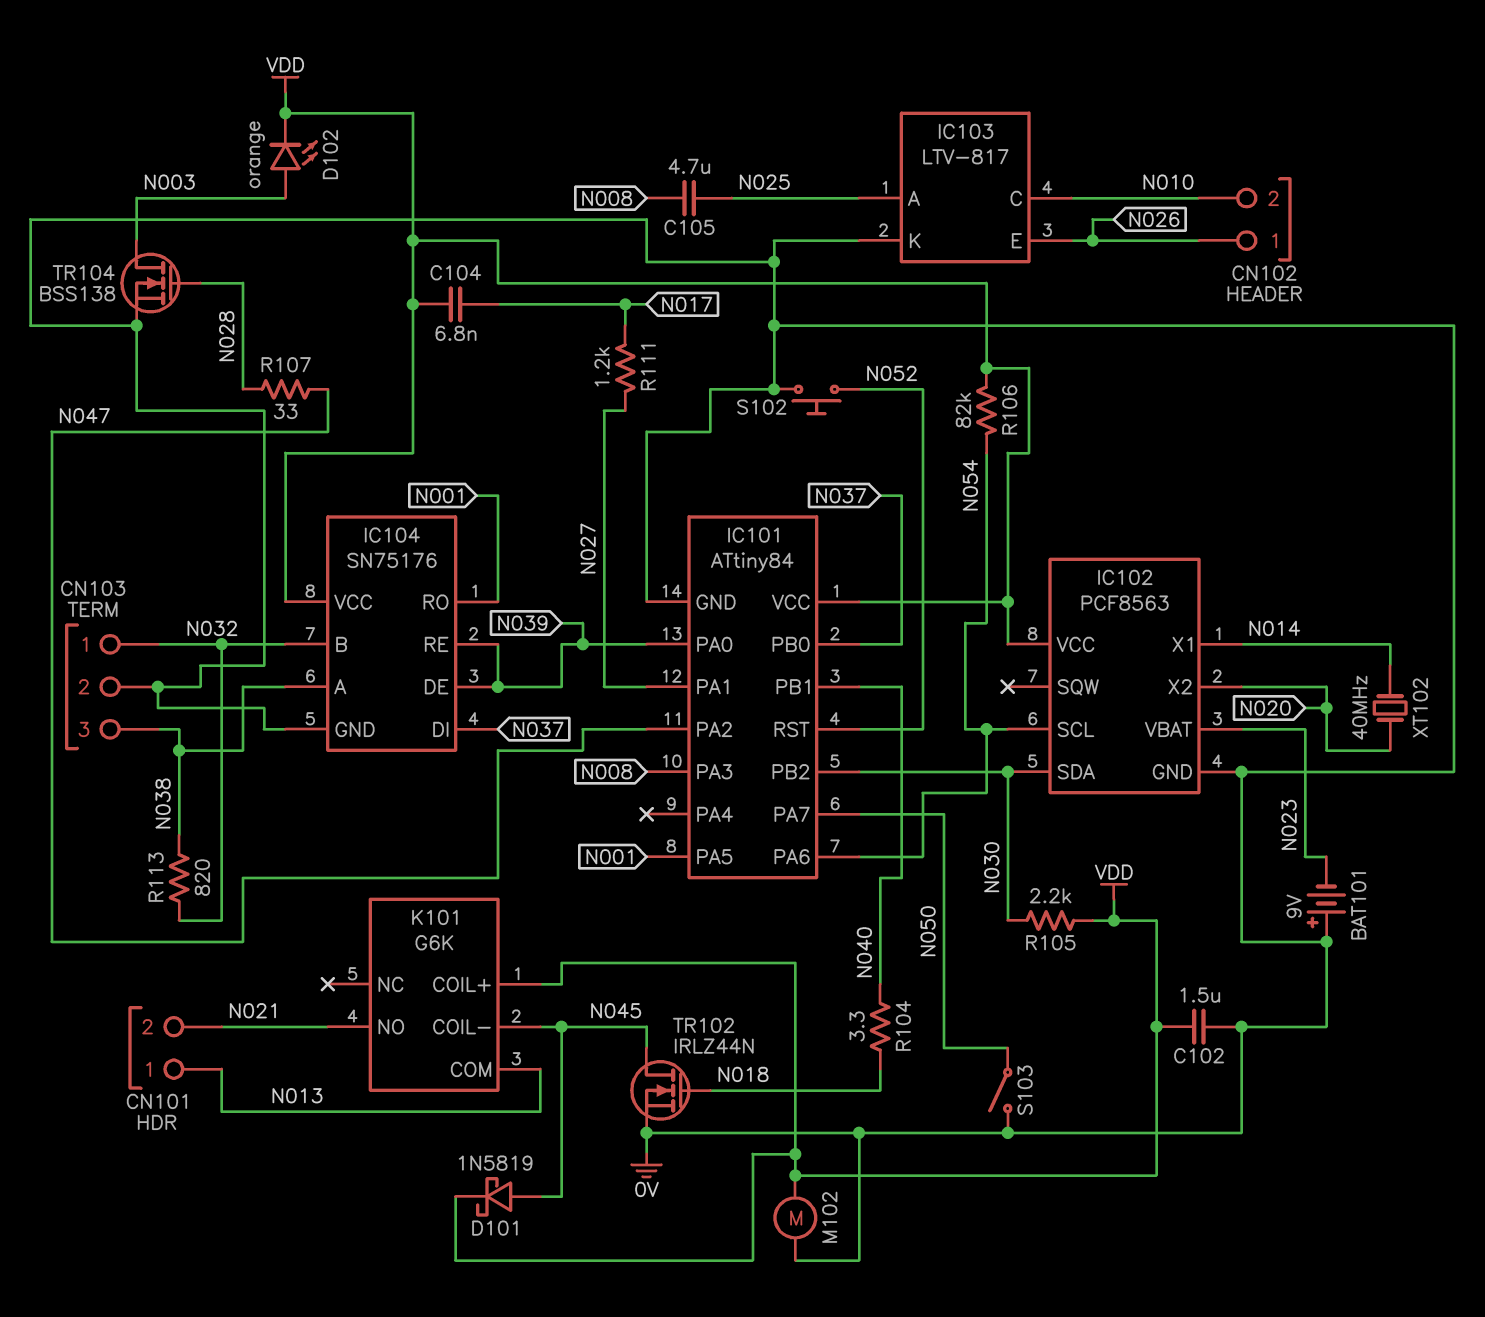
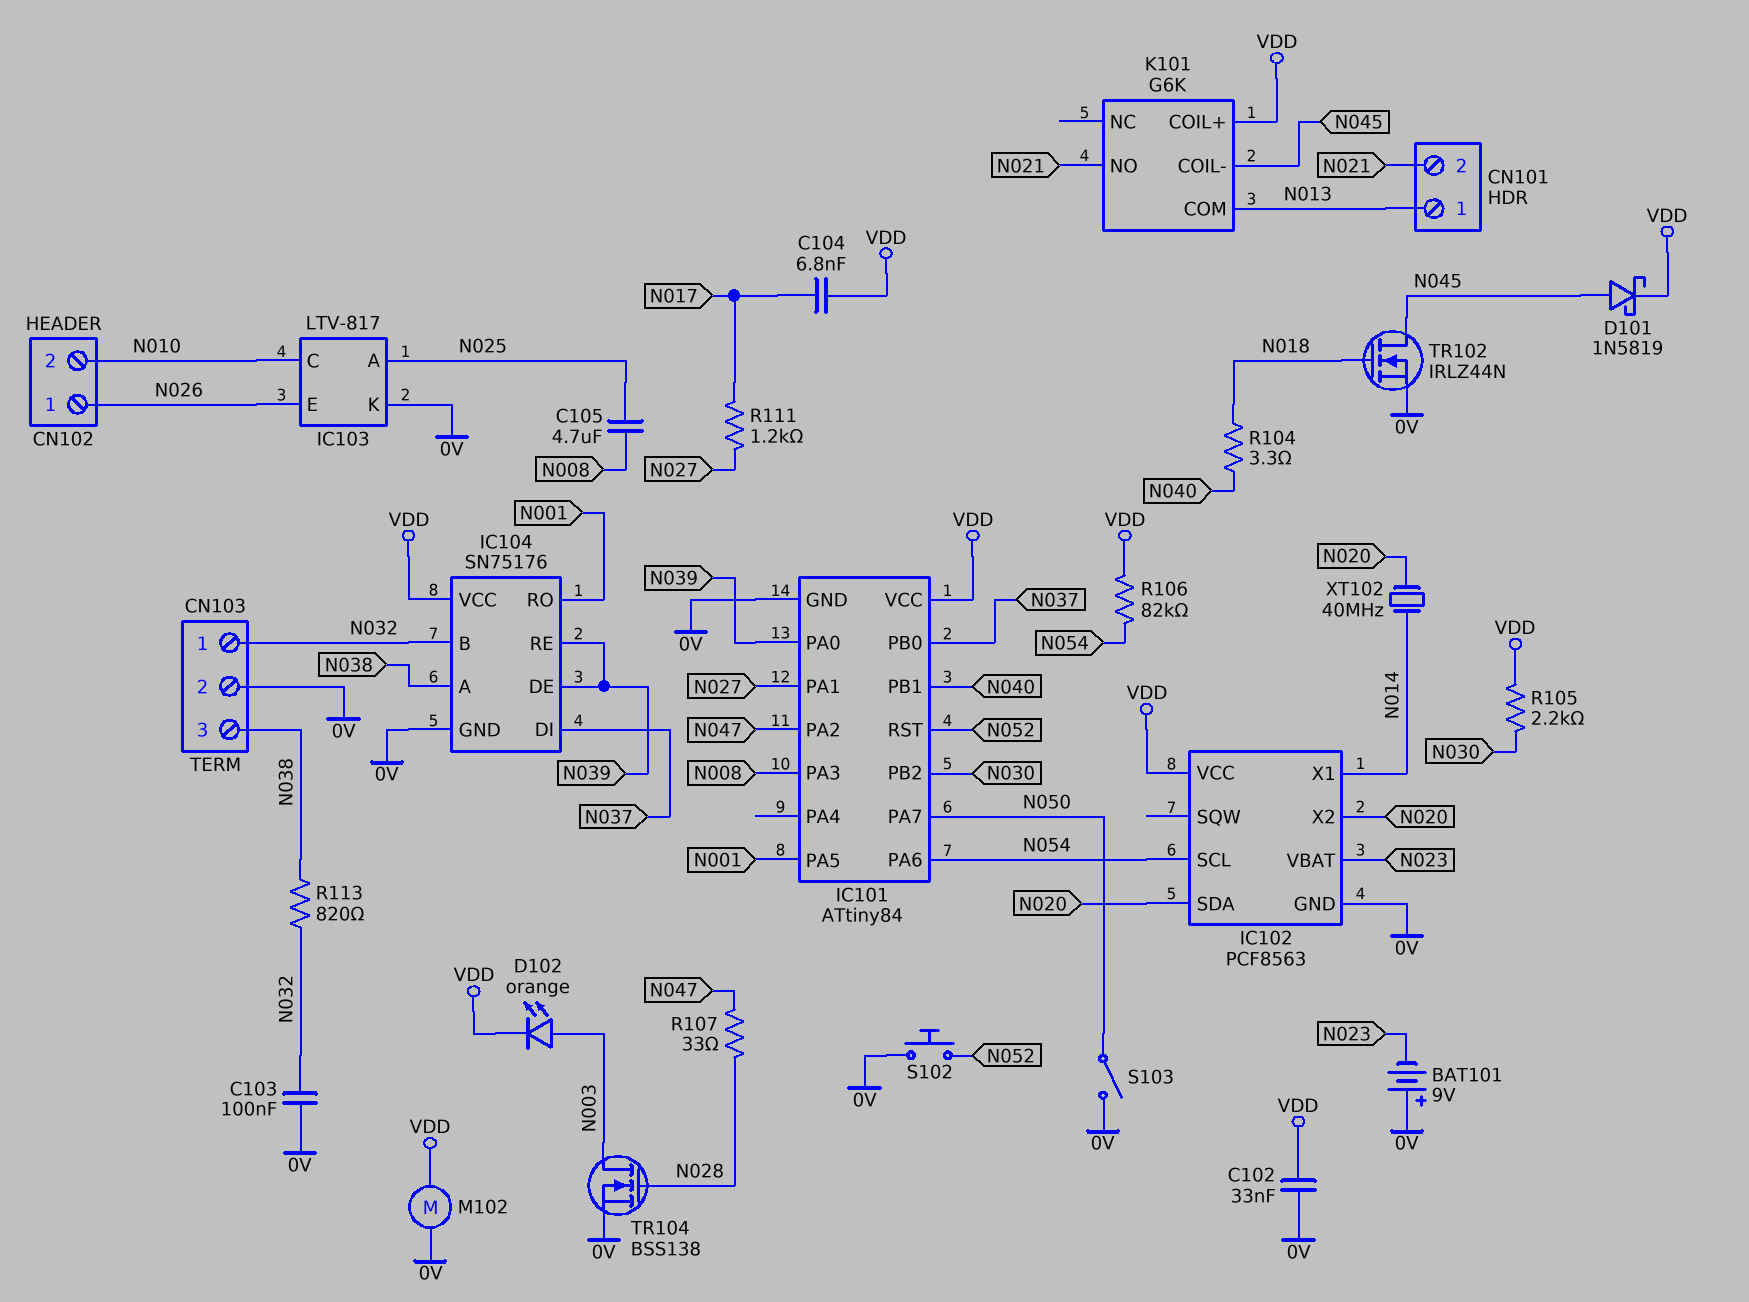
C102: 1.5uF (0V, VDD) -> 33nF (0V, VDD)
C103: none -> 100nF (0V, N032)
IC102 pin SDA: N030 -> N020

